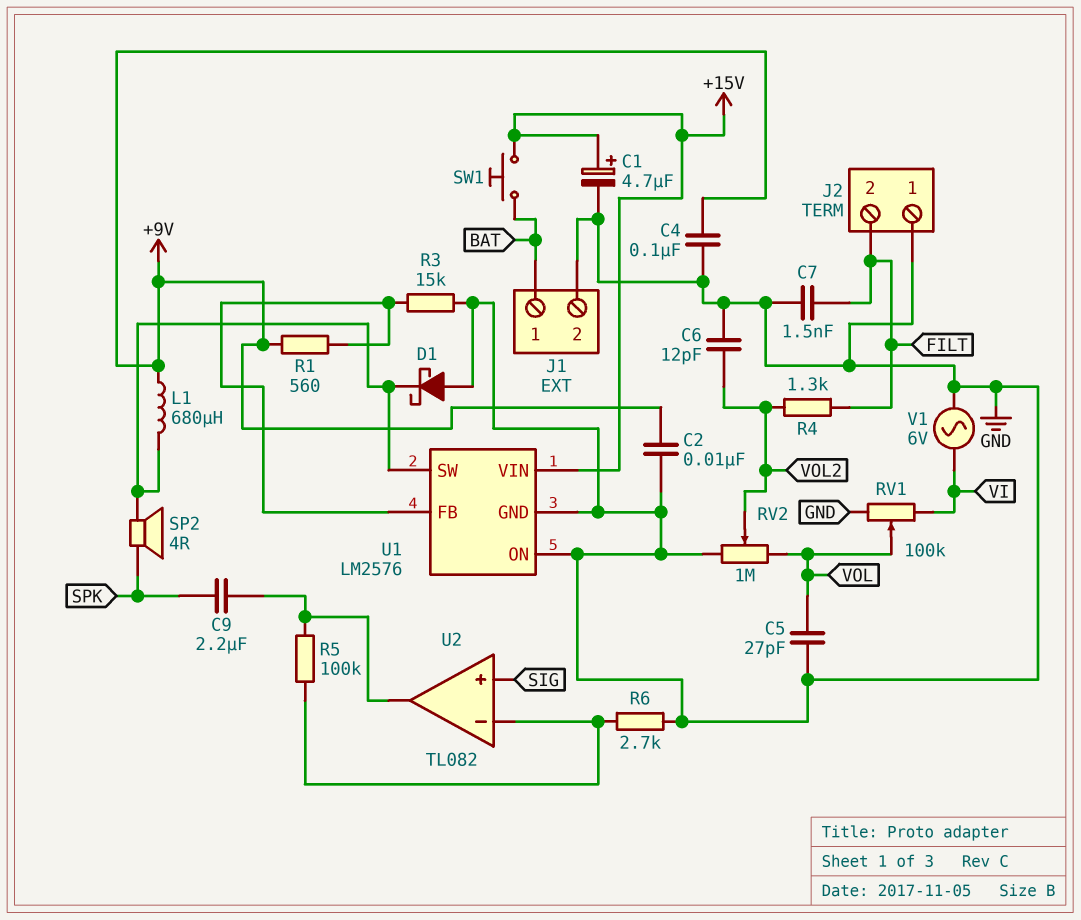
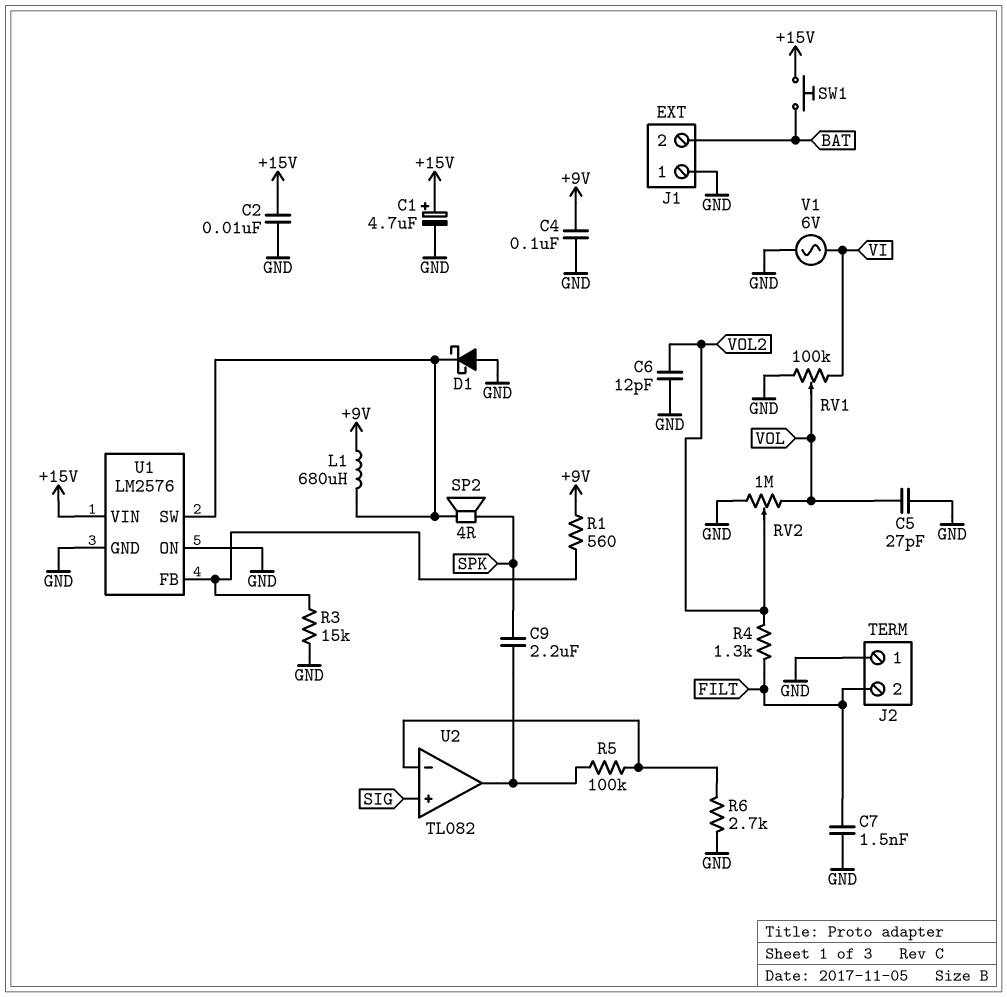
C2: 10nF (+9V, GND) -> 10nF (+15V, GND)
J1 pin 1: BAT -> GND
J1 pin 2: GND -> BAT

